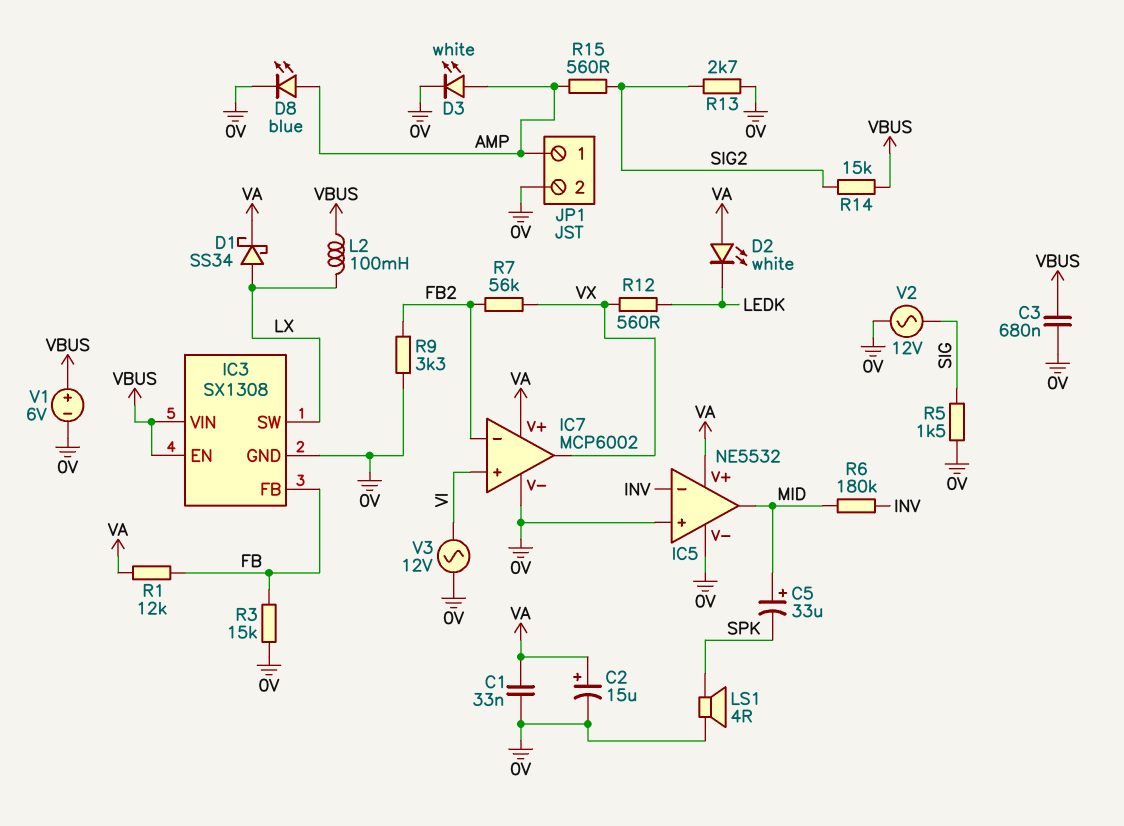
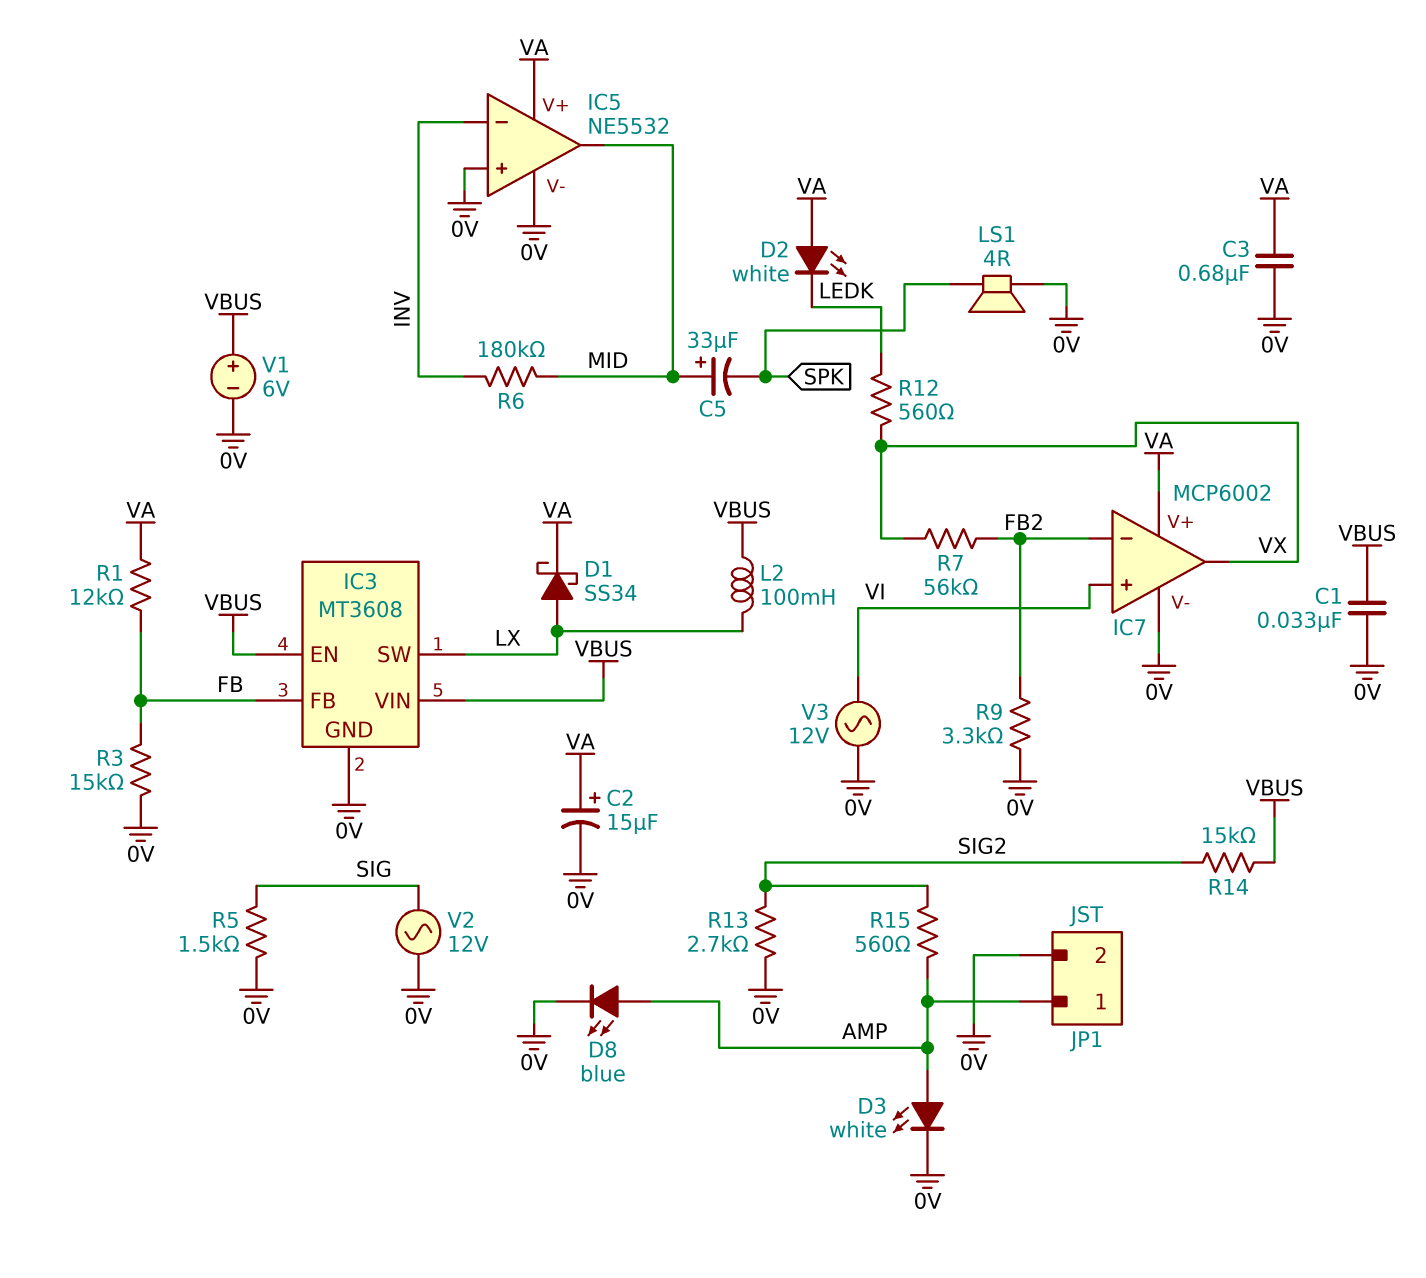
C1: 33nF (0V, VA) -> 33nF (0V, VBUS)
C3: 680nF (0V, VBUS) -> 680nF (0V, VA)
IC3: SX1308 -> MT3608

